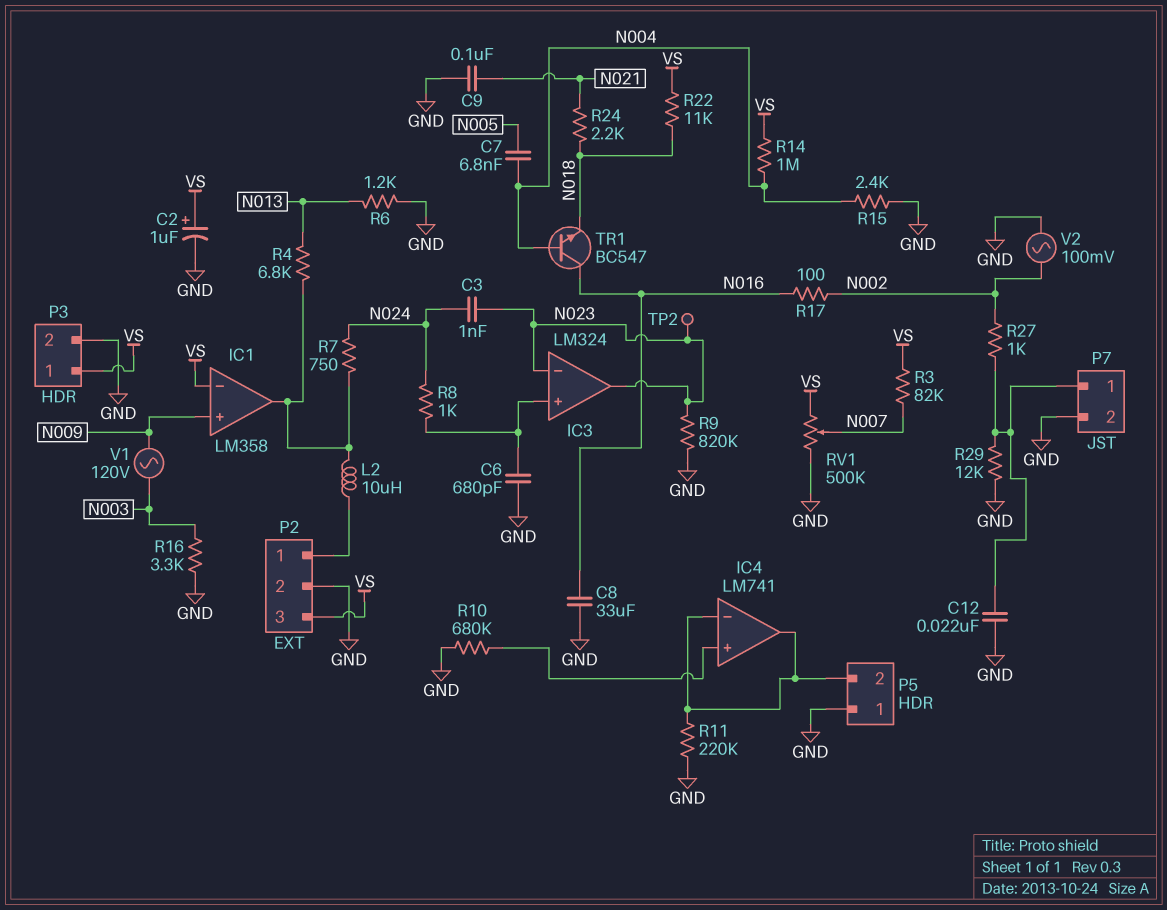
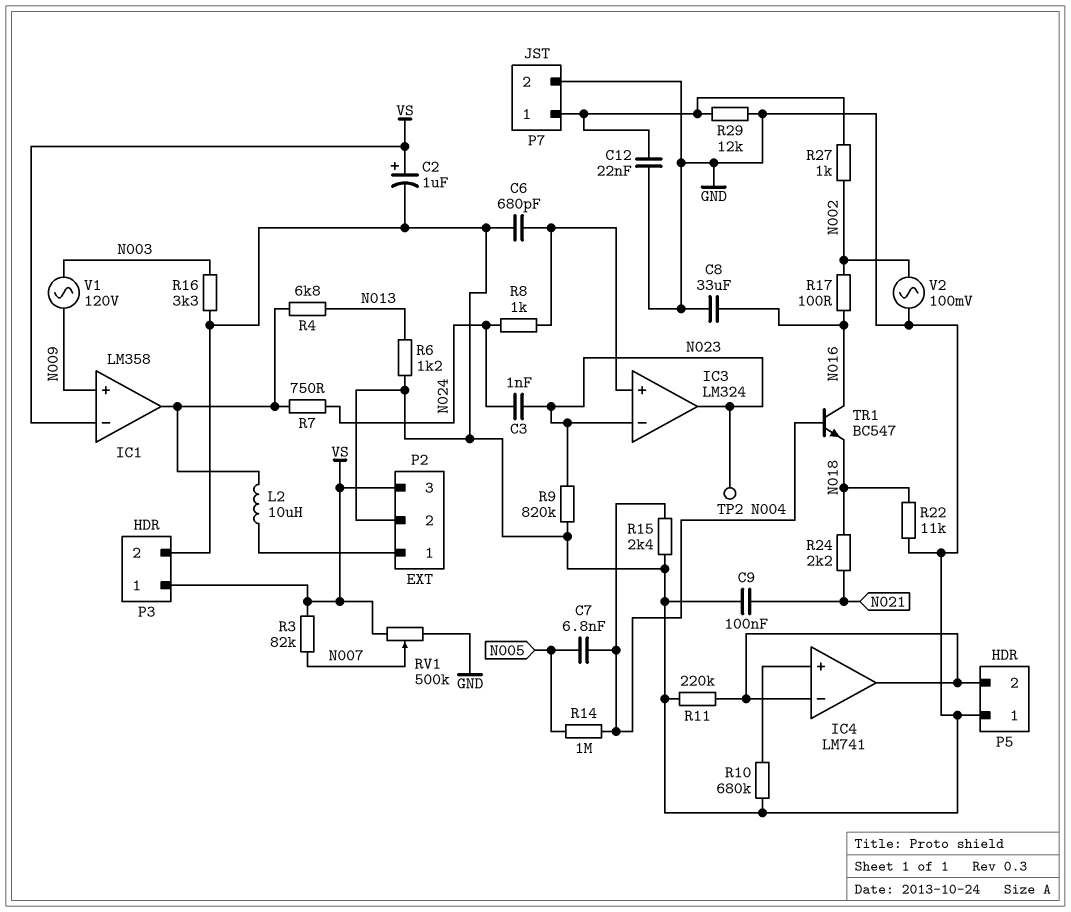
R14: 1M (N004, VS) -> 1M (N004, N005)
R22: 11k (N018, VS) -> 11k (GND, N018)

